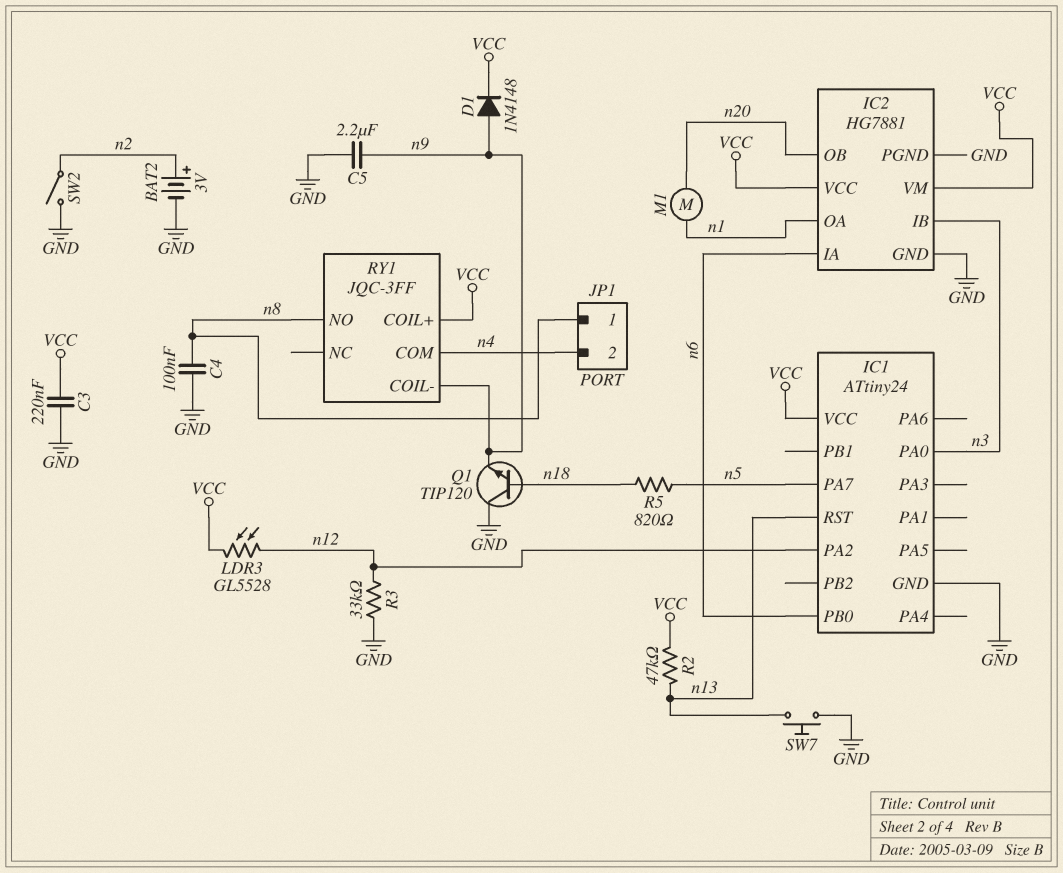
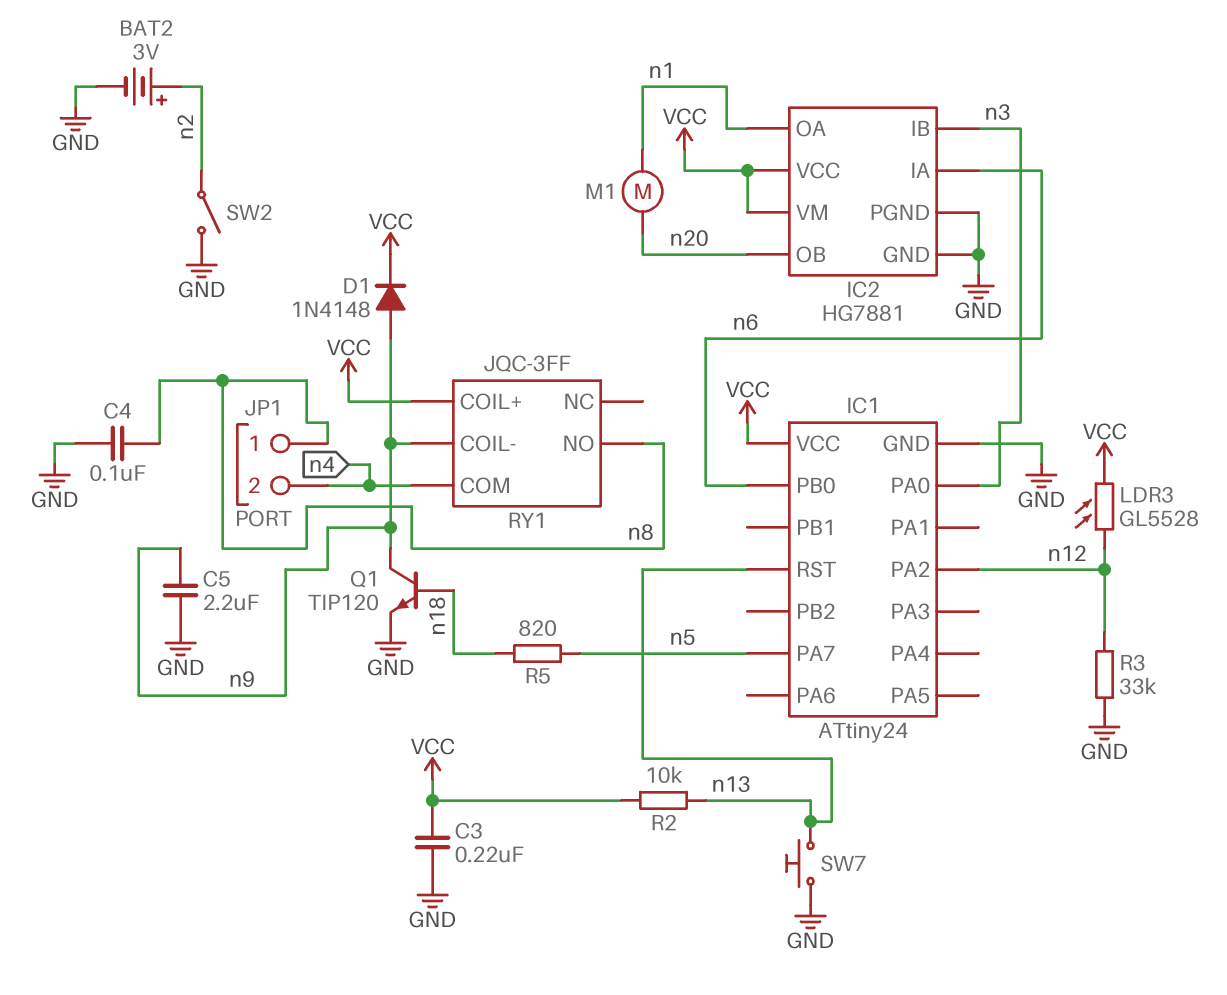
Q1: NPN TIP120 (B n18, C GND, E n9) -> NPN TIP120 (B n18, C n9, E GND)
R2: 47k (VCC, n13) -> 10k (VCC, n13)

